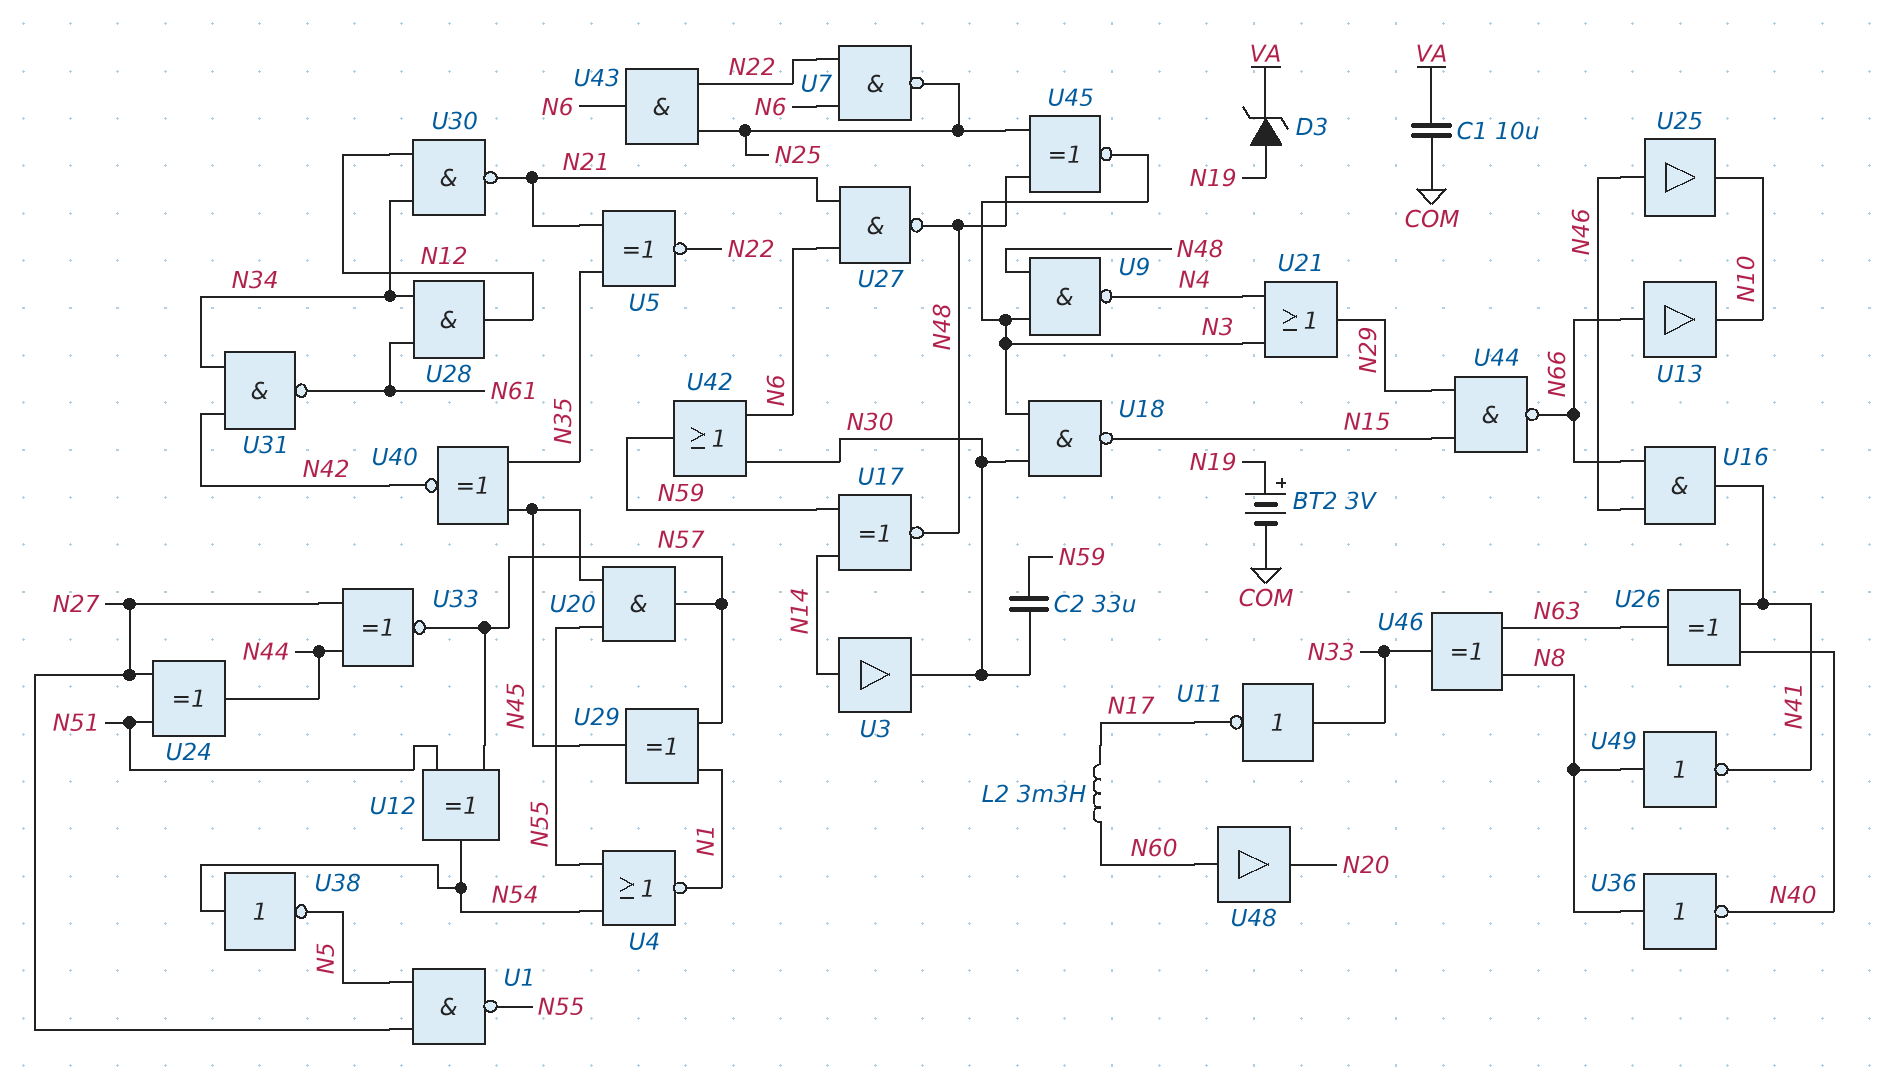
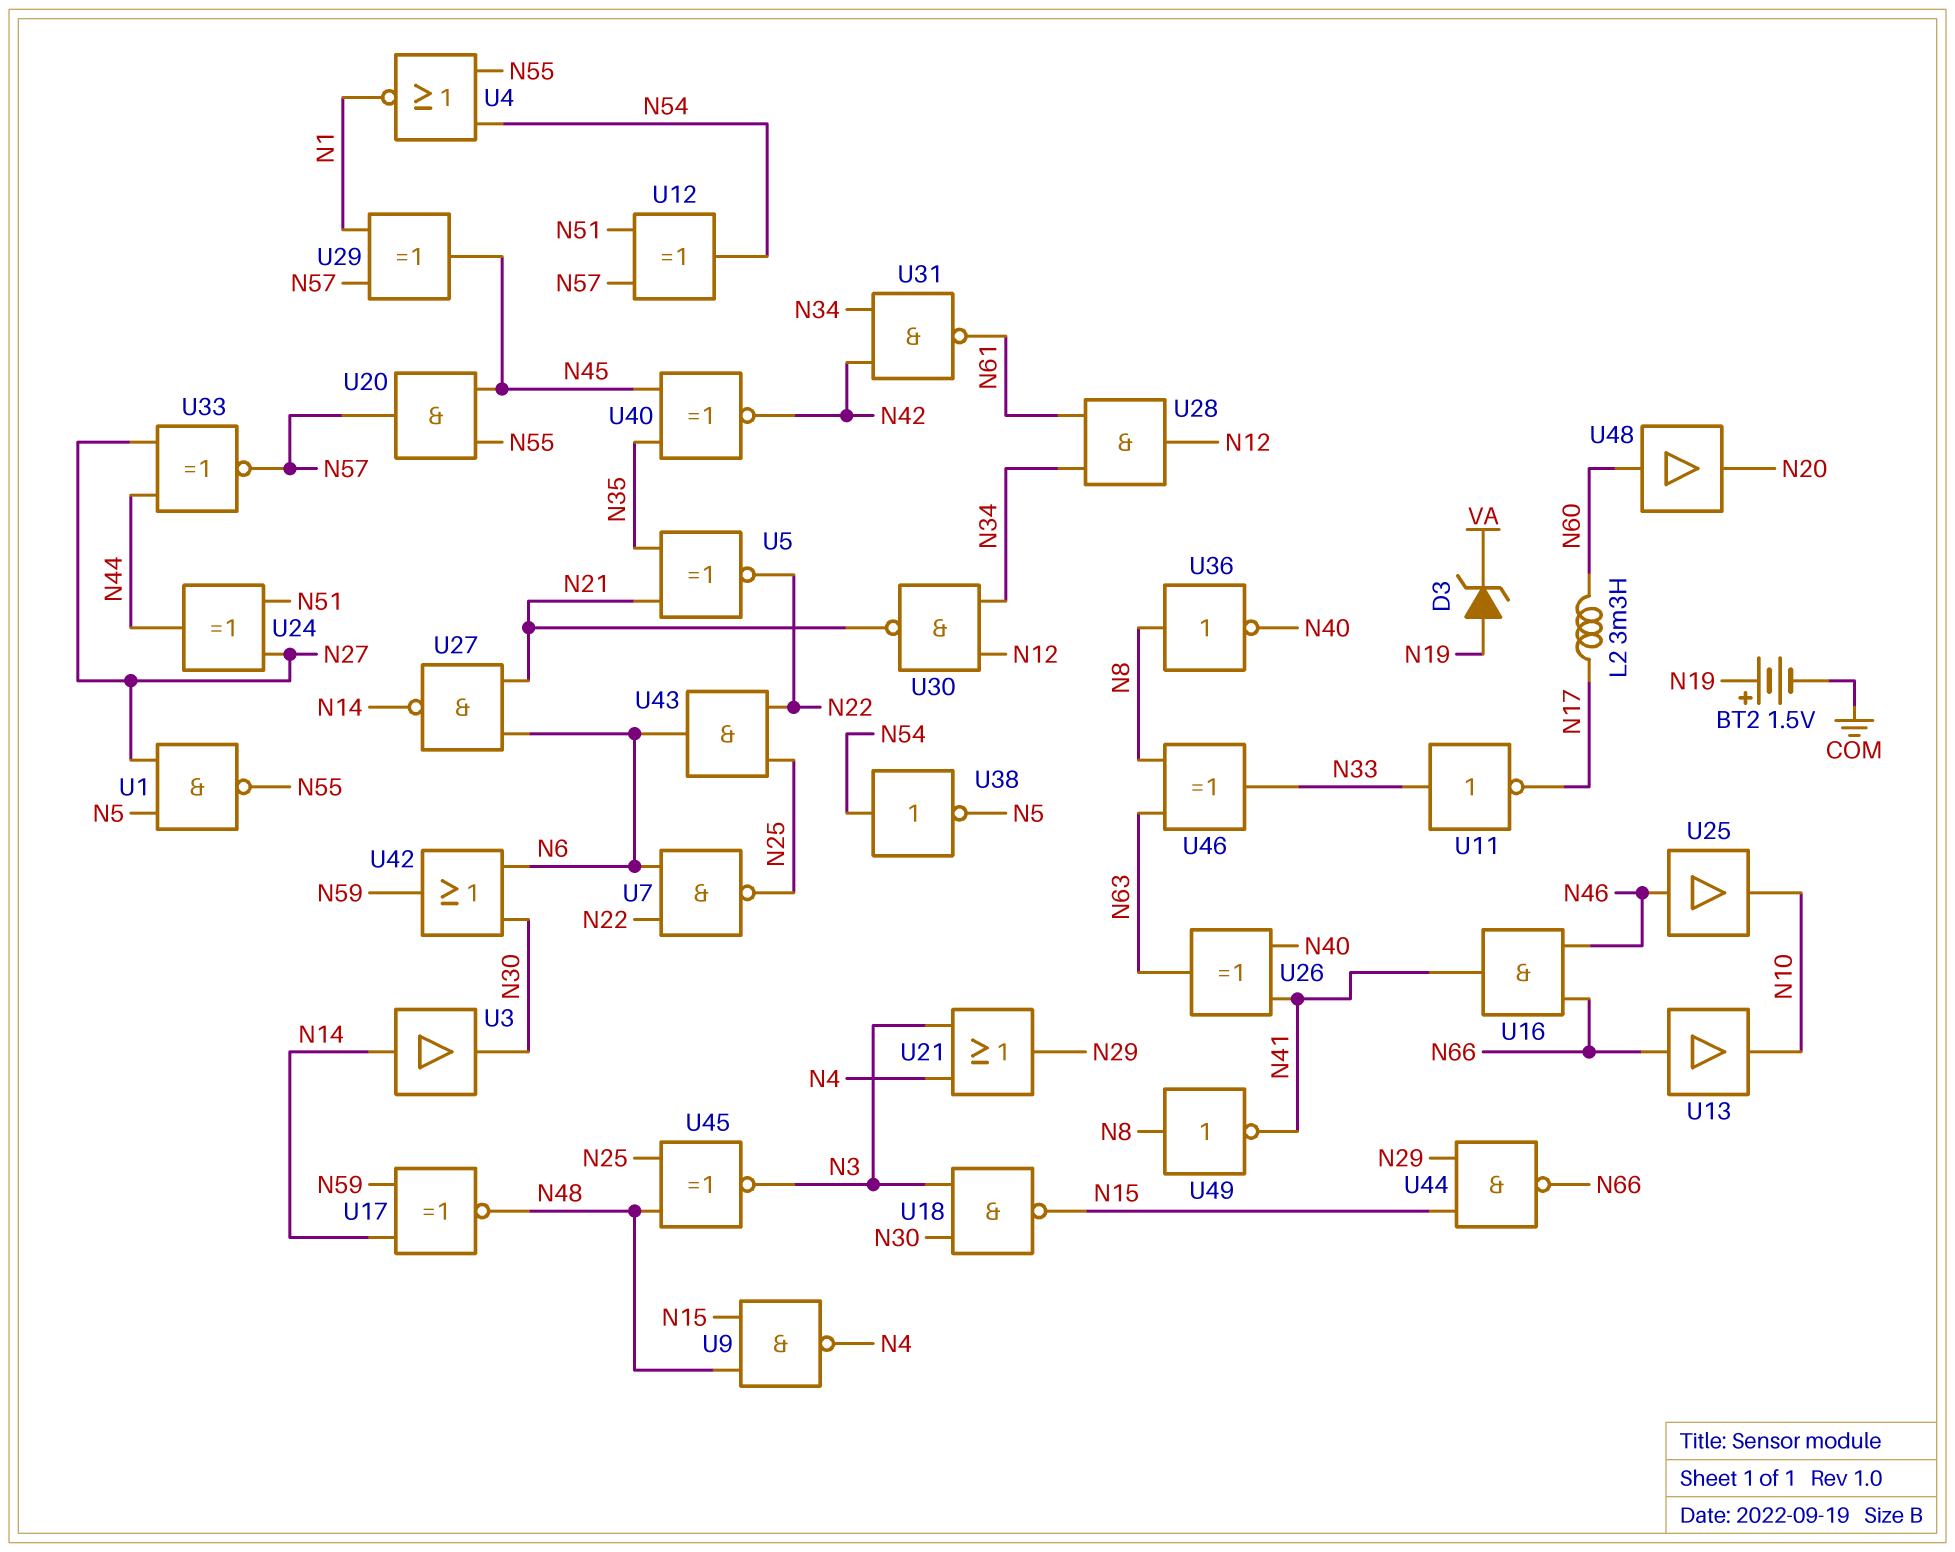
BT2: 3V (plus N19, minus COM) -> 1.5V (plus N19, minus COM)
C1: 10uF (COM, VA) -> none
C2: 33uF (N30, N59) -> none
U9: NAND (in N3, in N48, out N4) -> NAND (in N15, in N48, out N4)
U27: NAND (in N6, in N21, out N48) -> NAND (in N6, in N21, out N14)

